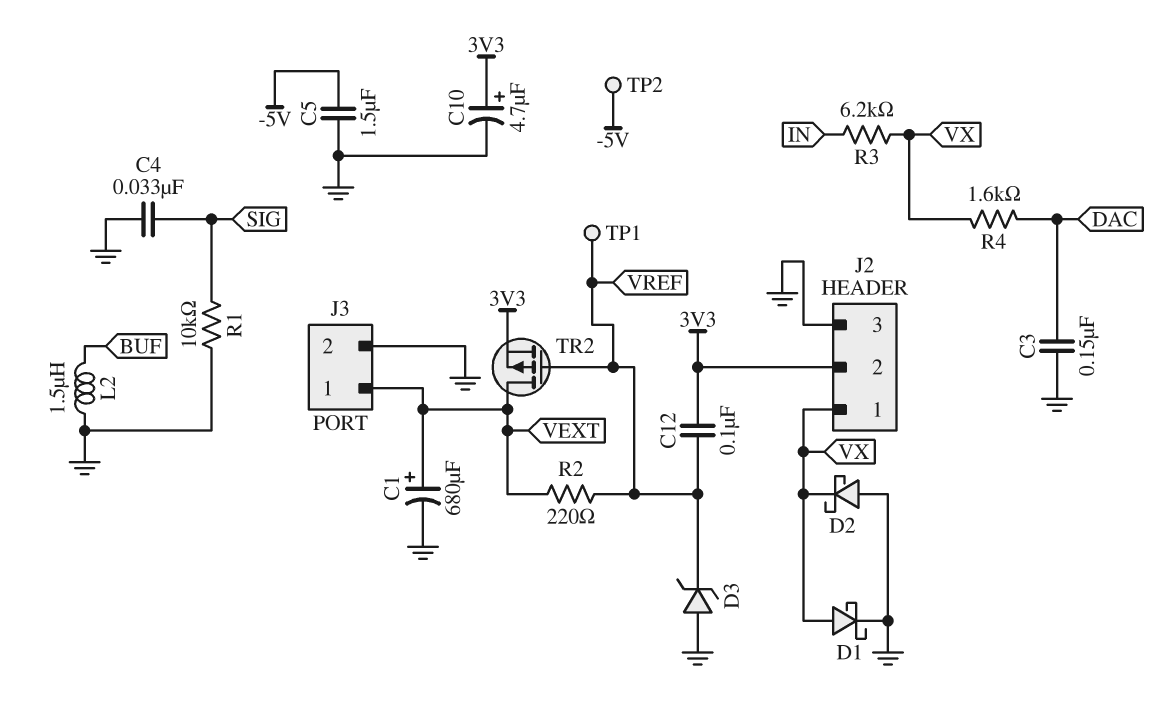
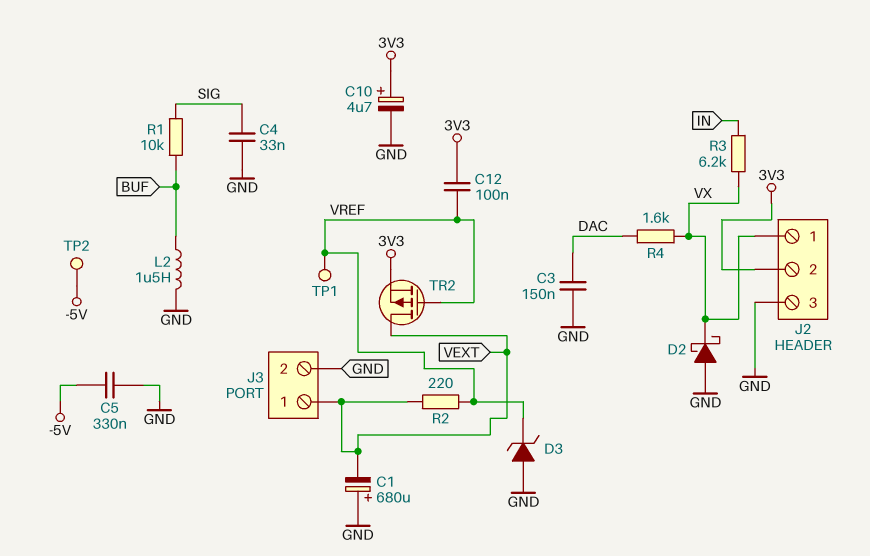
C1: 680uF (plus VEXT, minus GND) -> 680uF (plus GND, minus VEXT)
C5: 1.5uF (-5V, GND) -> 330nF (-5V, GND)
D1: schottky (A VX, K GND) -> none
R1: 10k (GND, SIG) -> 10k (BUF, SIG)

